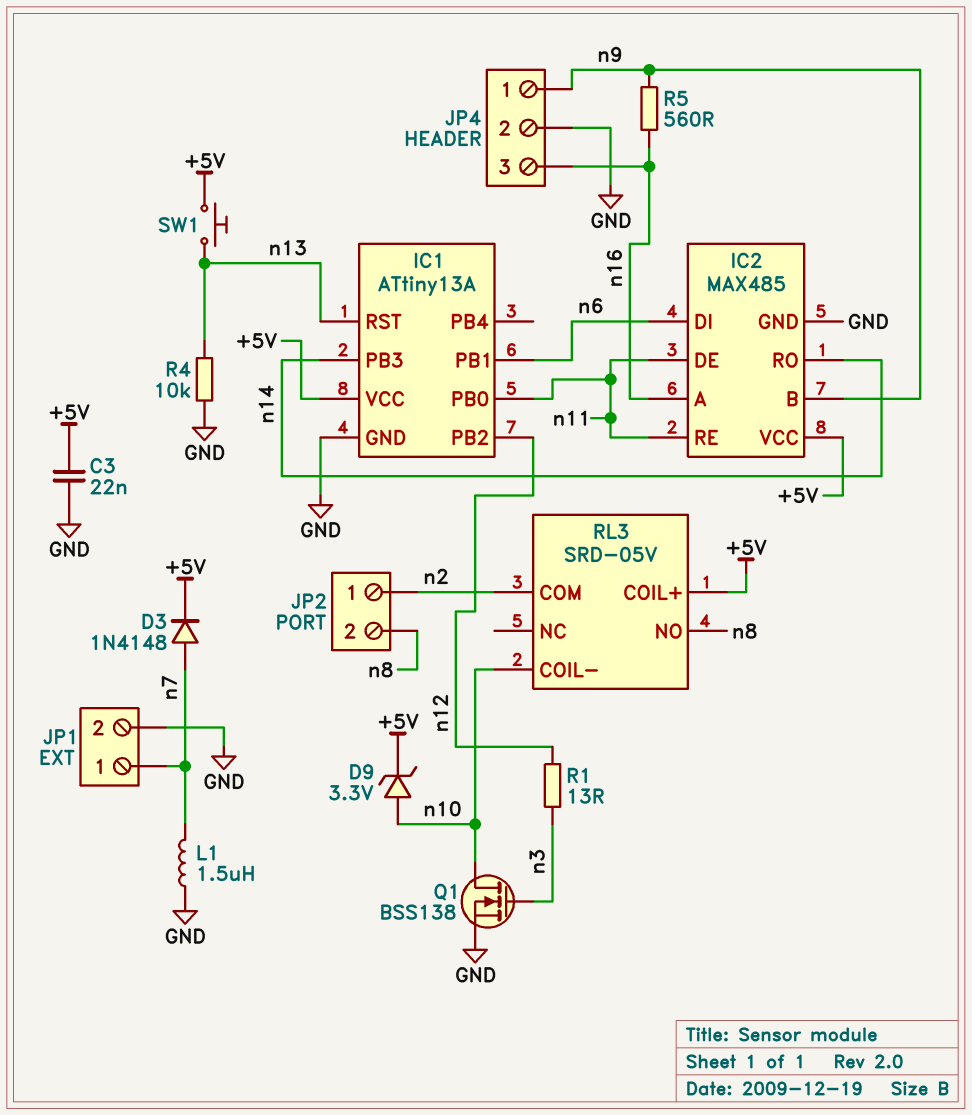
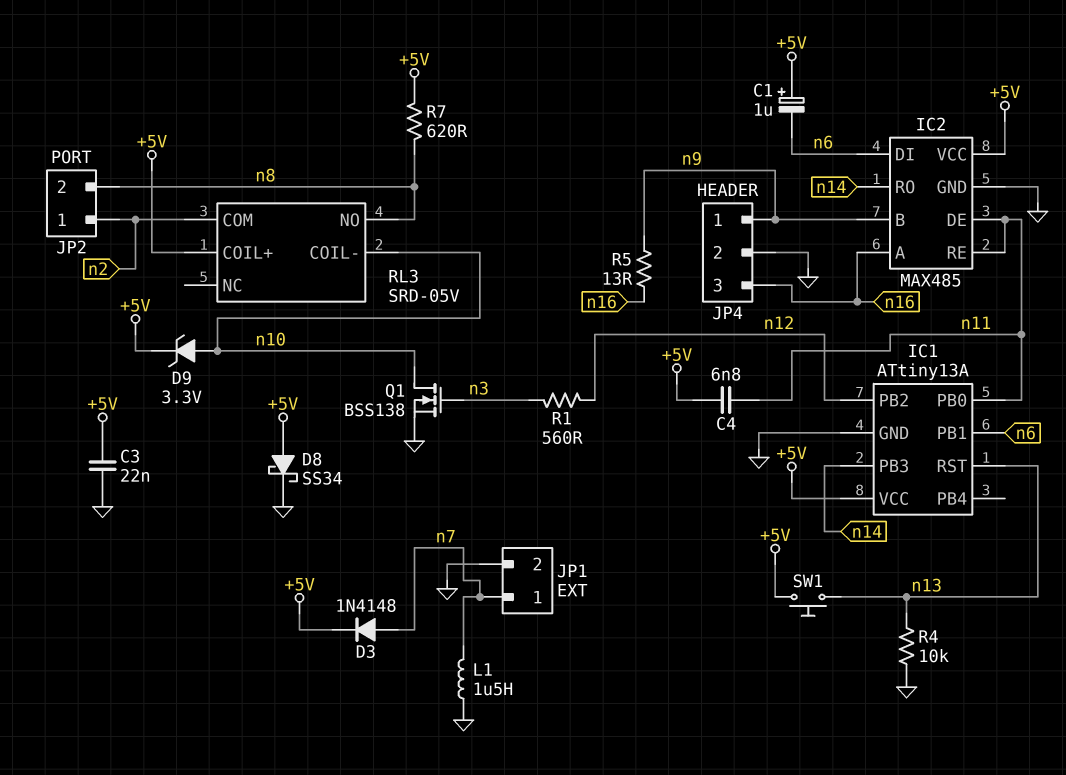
C1: none -> 1uF (plus +5V, minus n6)
C4: none -> 6.8nF (+5V, n11)
D8: none -> schottky SS34 (A +5V, K GND)
R1: 13 (n3, n12) -> 560 (n3, n12)
R5: 560 (n9, n16) -> 13 (n9, n16)
R7: none -> 620 (+5V, n8)

